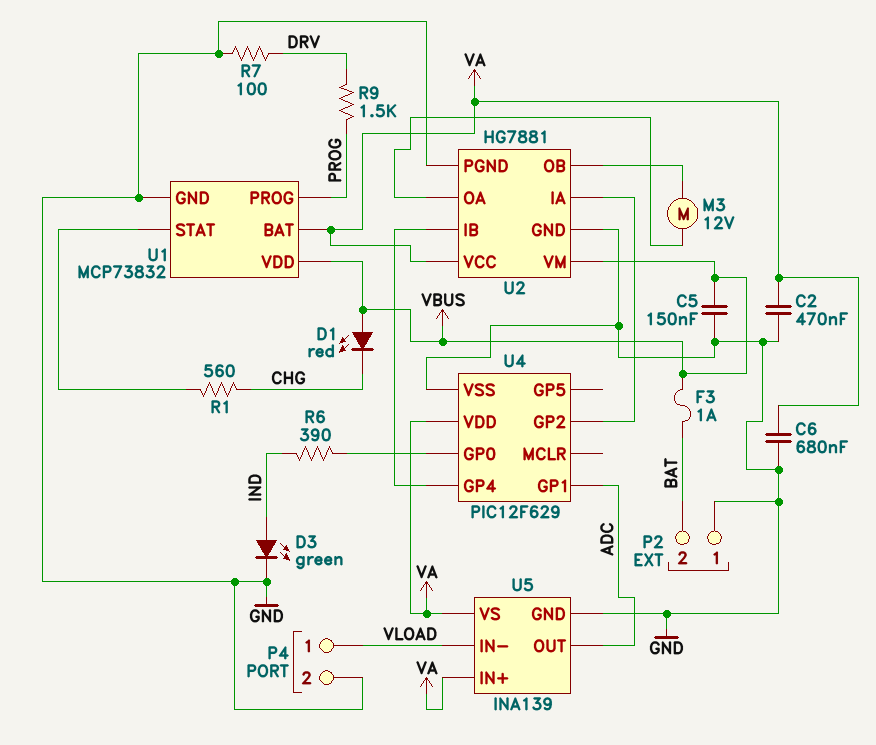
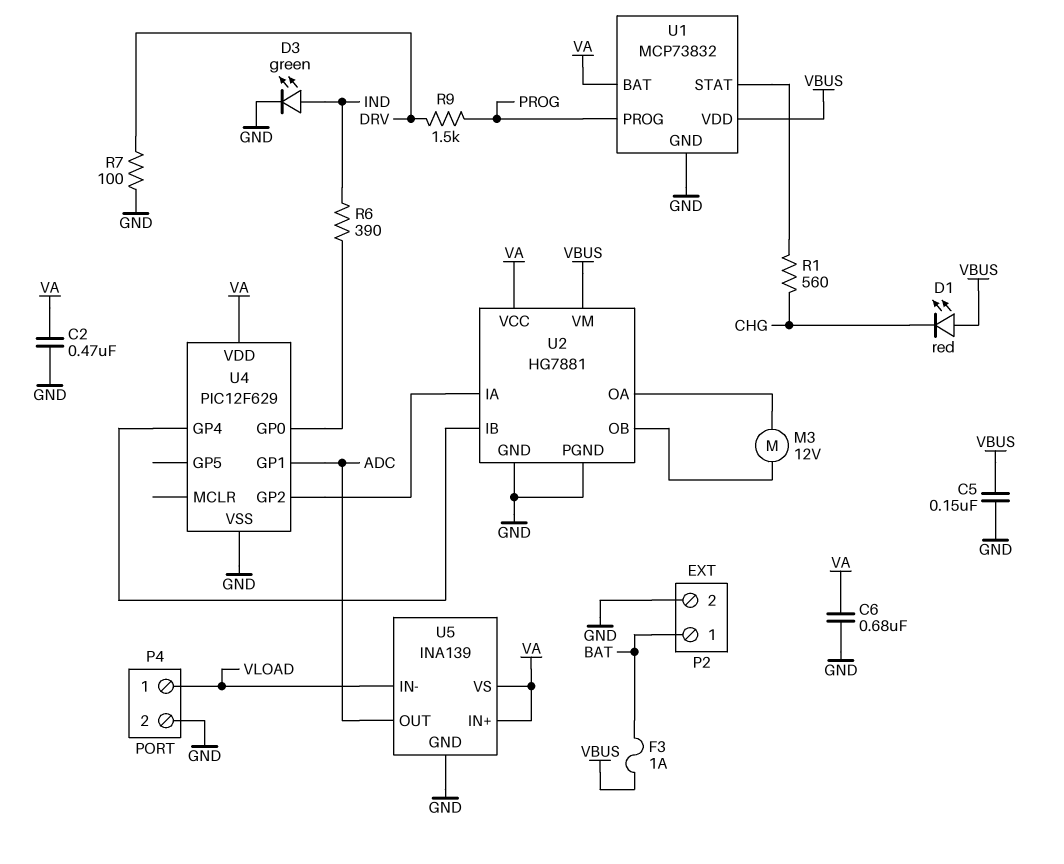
P2 pin 1: GND -> BAT
P2 pin 2: BAT -> GND

